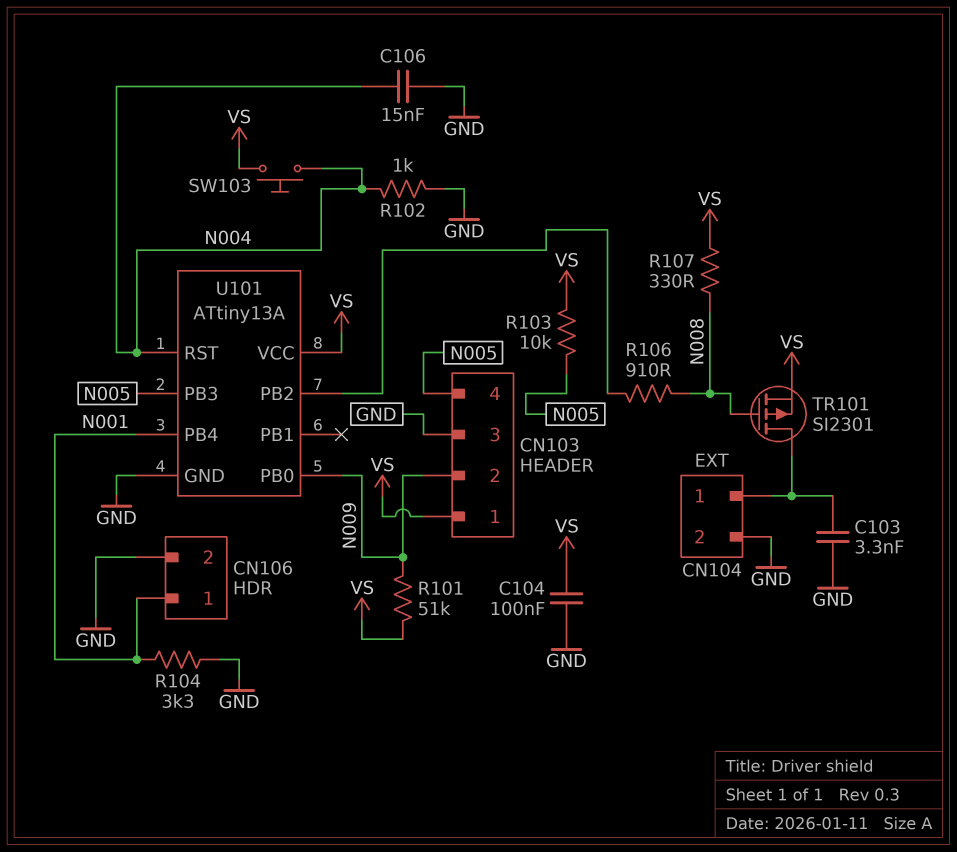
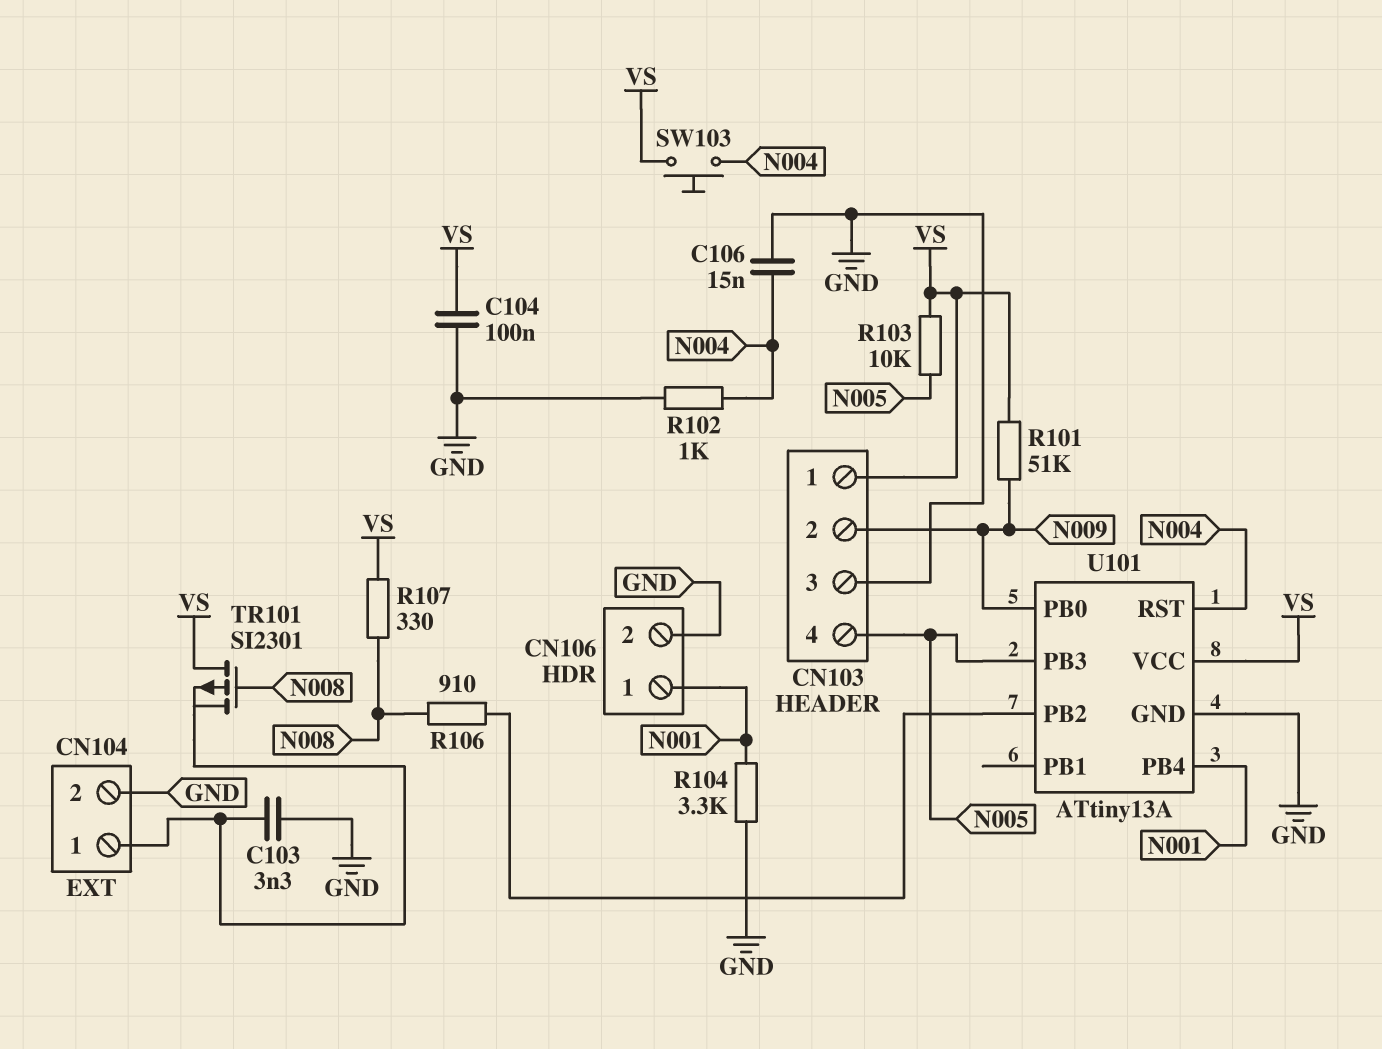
TR101: PMOS SI2301 (G N008, D CN104/1, S VS) -> PMOS SI2301 (G N008, D VS, S CN104/1)

